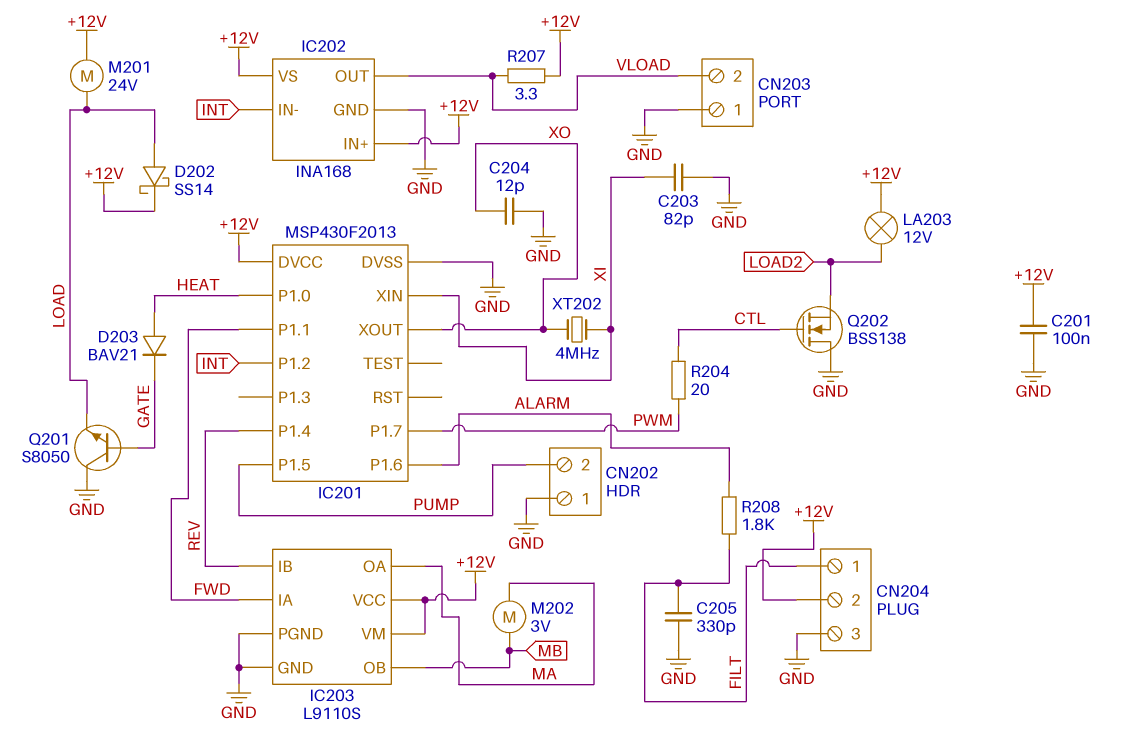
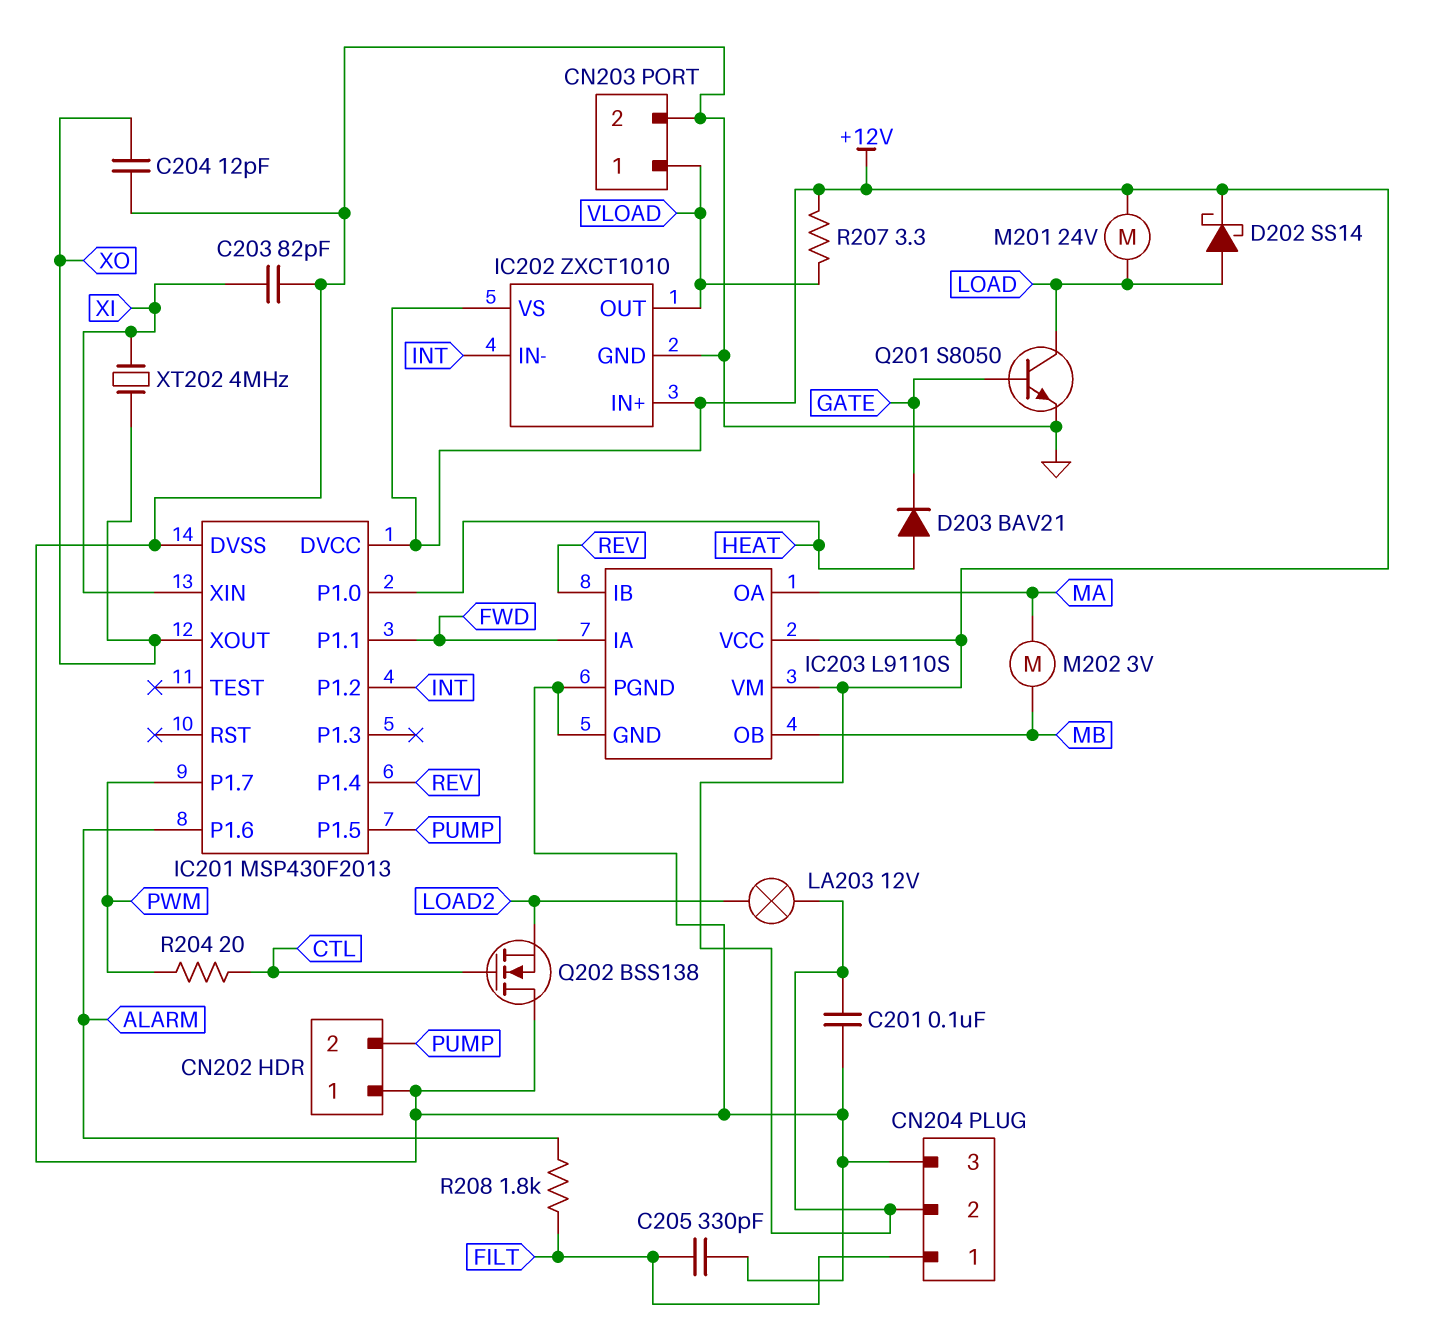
CN203 pin 1: GND -> VLOAD
CN203 pin 2: VLOAD -> GND
IC202: INA168 -> ZXCT1010
Q201: NPN S8050 (B GATE, C GND, E LOAD) -> NPN S8050 (B GATE, C LOAD, E GND)

